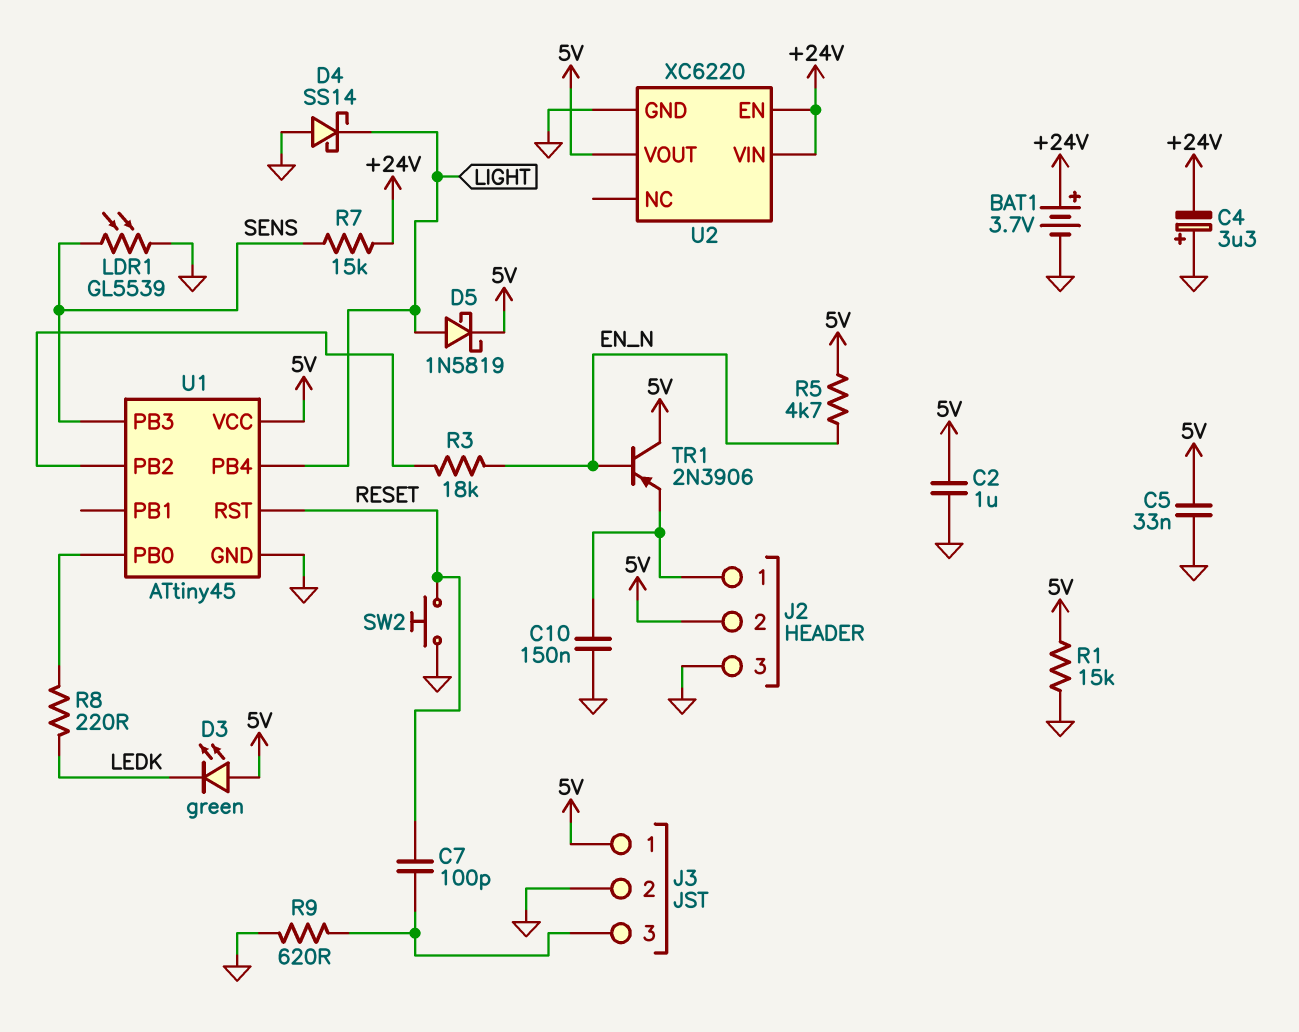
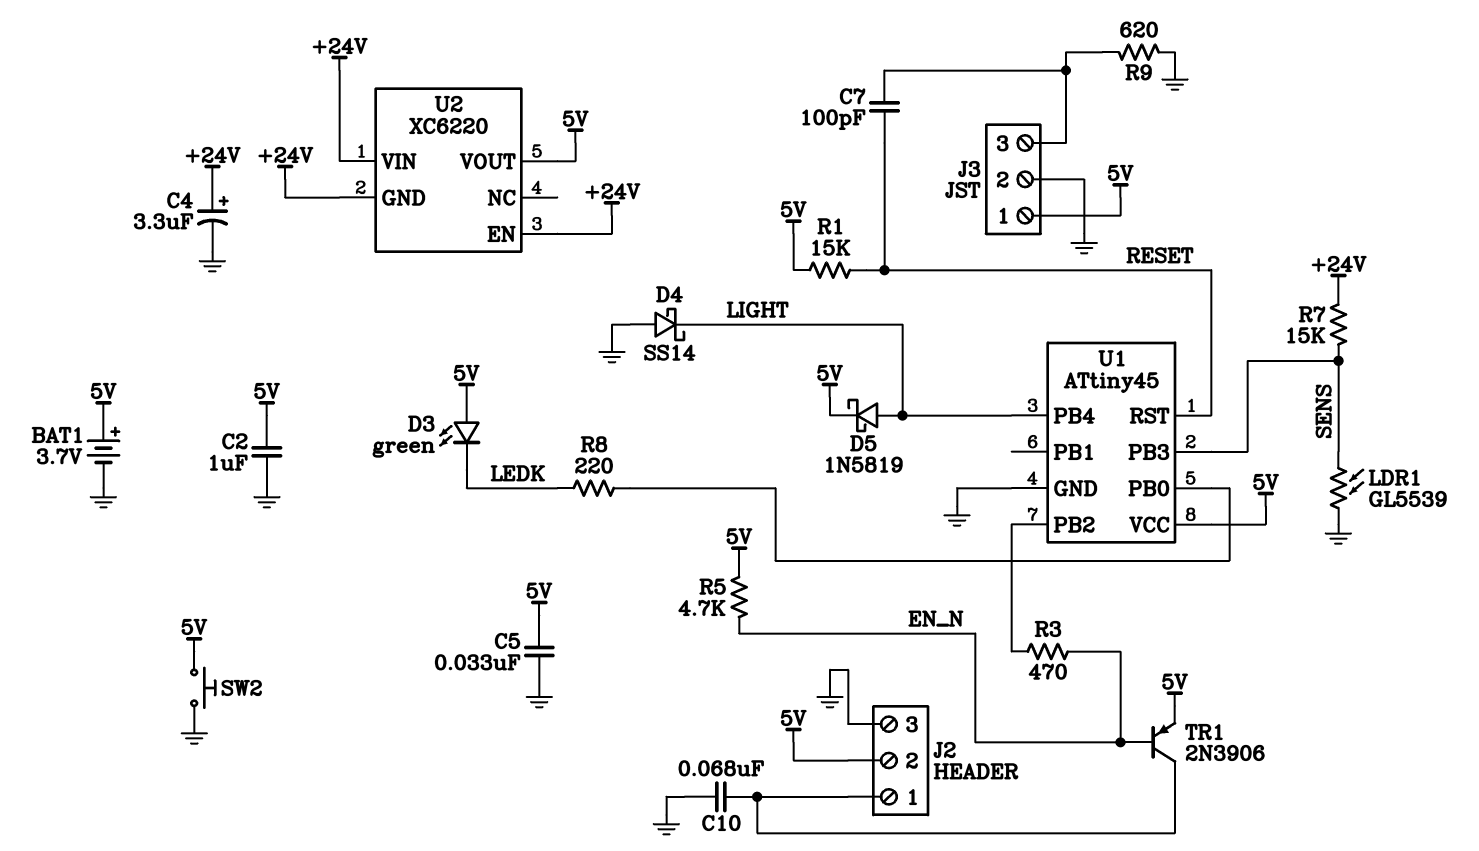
BAT1: 3.7V (plus +24V, minus GND) -> 3.7V (plus 5V, minus GND)
C4: 3.3uF (plus GND, minus +24V) -> 3.3uF (plus +24V, minus GND)
C10: 150nF (GND, J2/1) -> 68nF (GND, J2/1)
R1: 15k (5V, GND) -> 15k (5V, RESET)
R3: 18k (EN_N, U1/PB2) -> 470 (EN_N, U1/PB2)
SW2: button (GND, RESET) -> button (5V, GND)
TR1: PNP 2N3906 (B EN_N, C 5V, E J2/1) -> PNP 2N3906 (B EN_N, C J2/1, E 5V)
U2 pin GND: GND -> +24V

